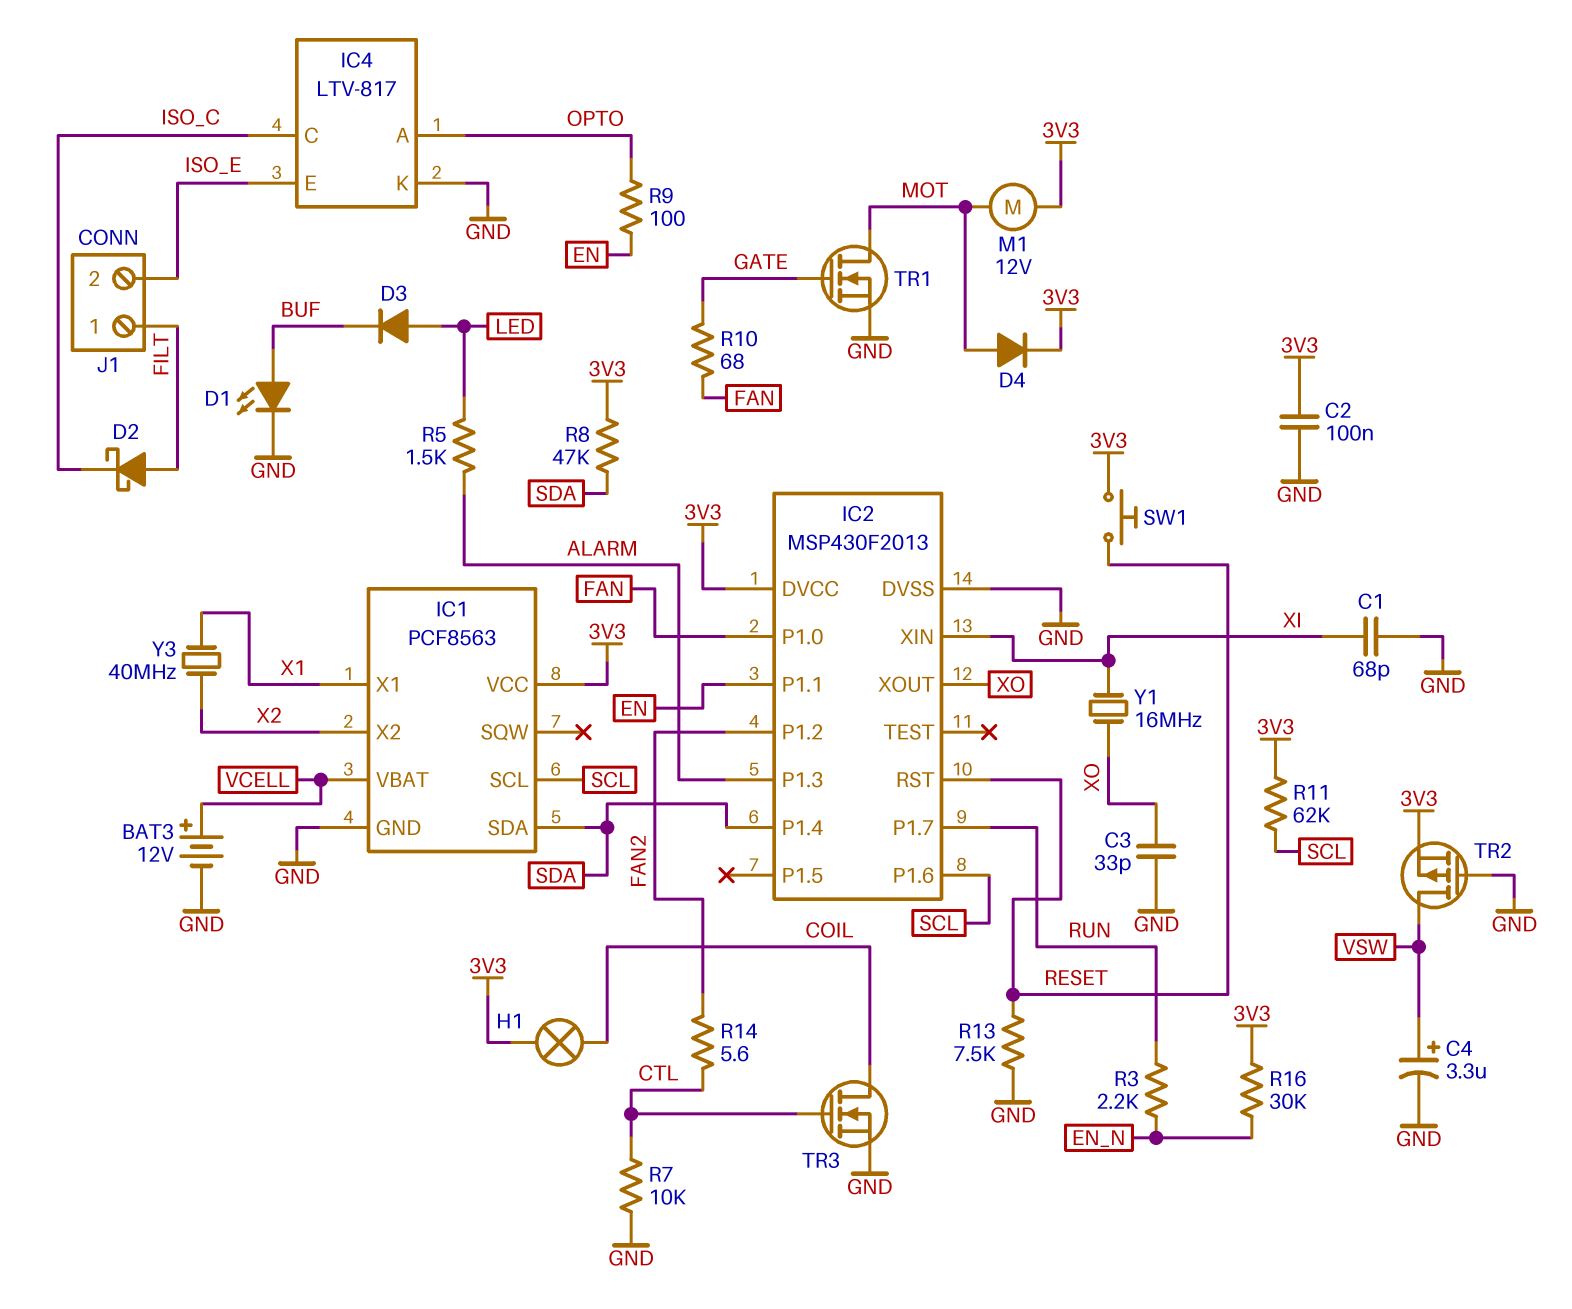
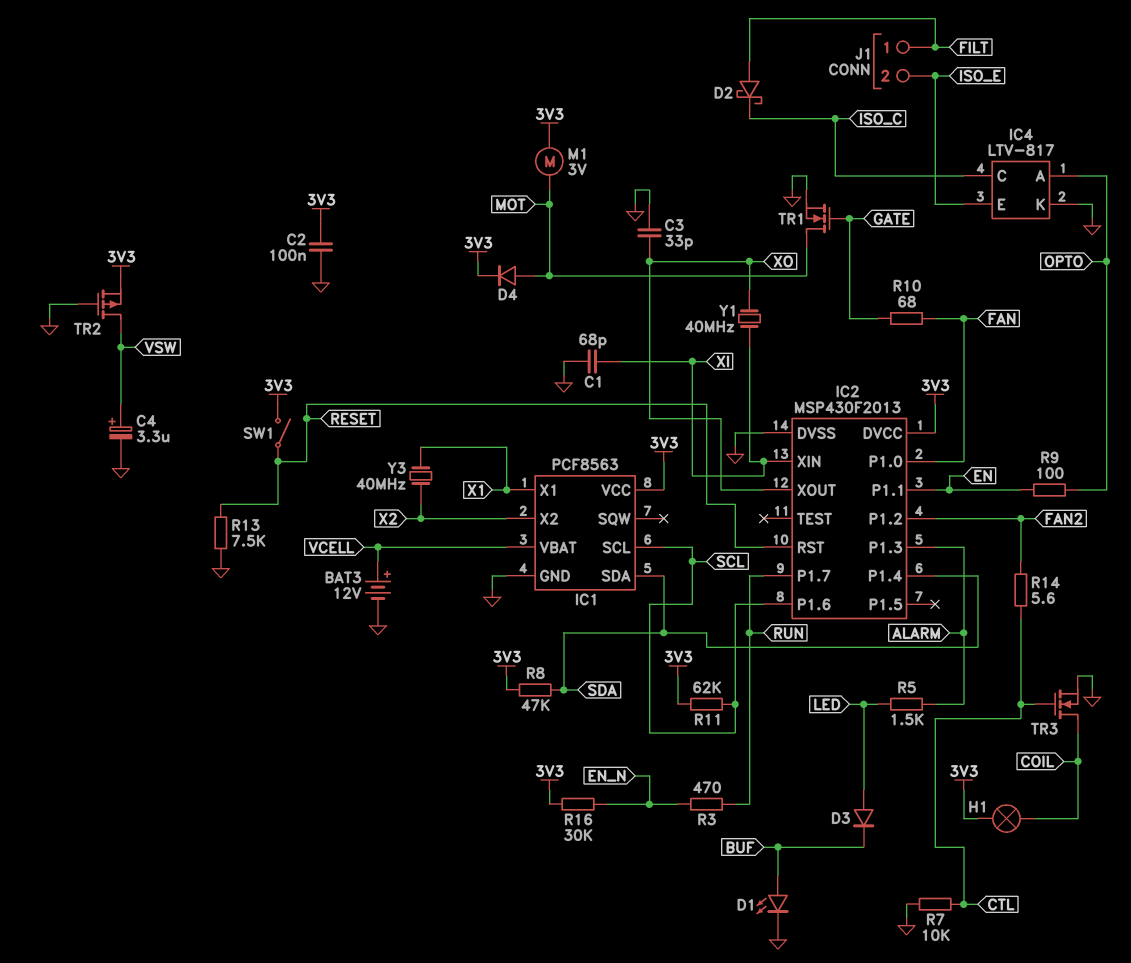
M1: motor 12V (3V3, MOT) -> motor 3V (3V3, MOT)
R3: 2.2k (EN_N, RUN) -> 470 (EN_N, RUN)
SW1: button (3V3, RESET) -> switch (3V3, RESET)
Y1: 16MHz (XI, XO) -> 40MHz (XI, XO)

